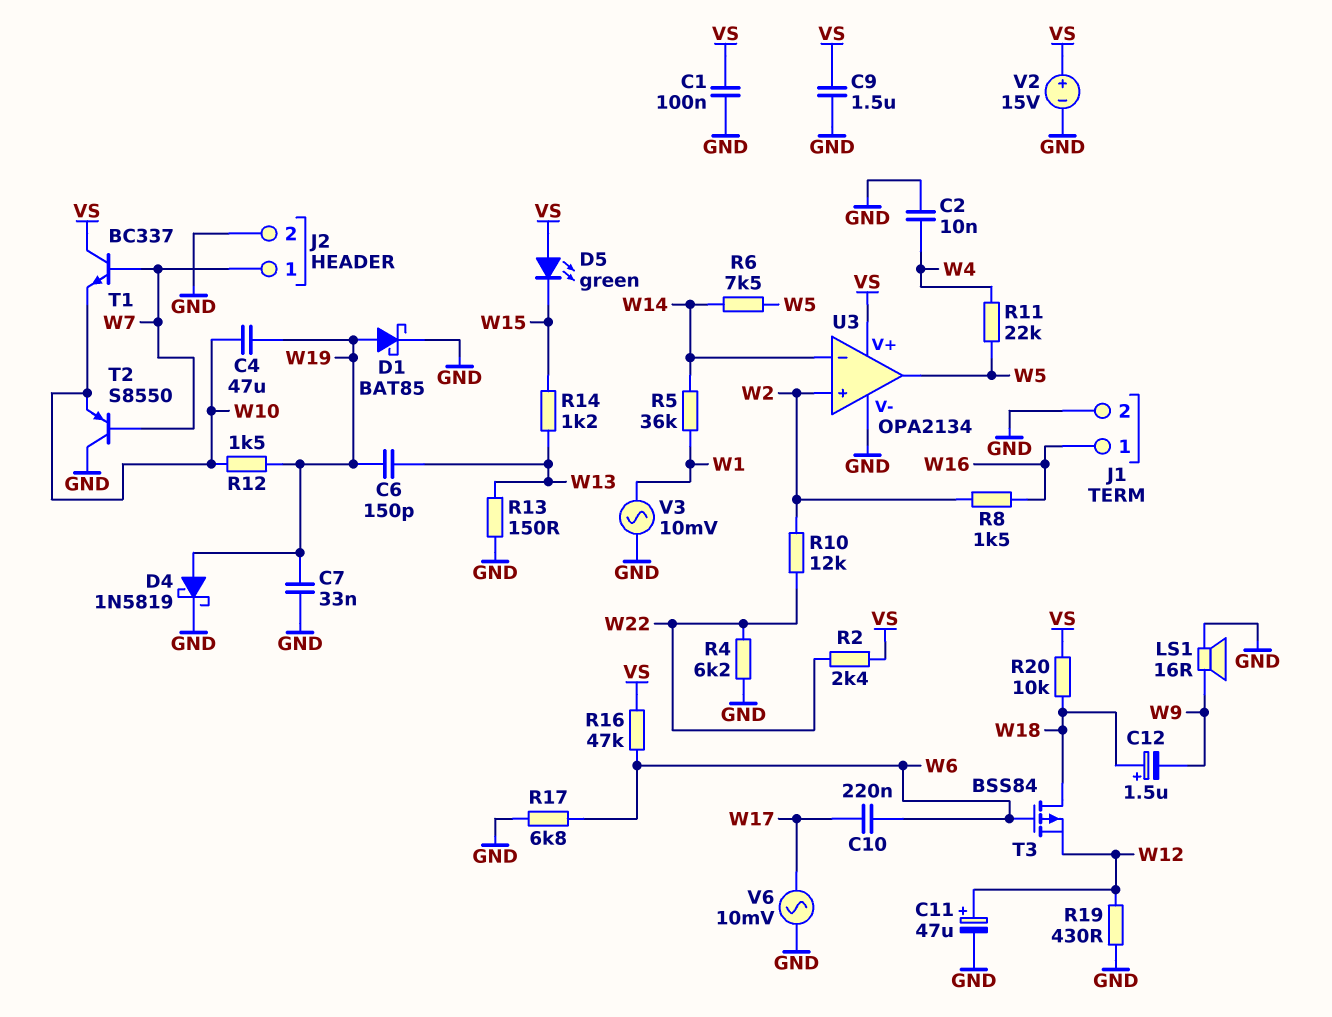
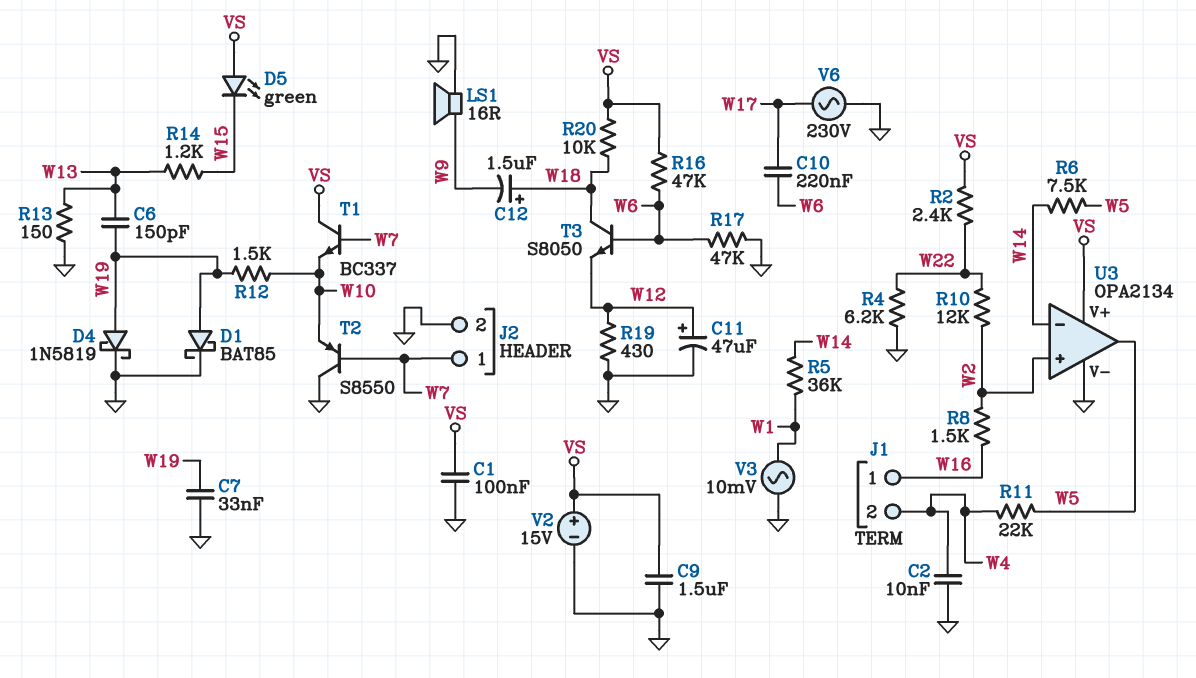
C4: 47uF (W10, W19) -> none
J1 pin 2: GND -> W4
R17: 6.8k (GND, W6) -> 47k (GND, W6)
T3: PMOS BSS84 (G W6, D W18, S W12) -> NPN S8050 (B W6, C W18, E W12)
V6: AC 10mV (GND, W17) -> AC 230V (GND, W17)

